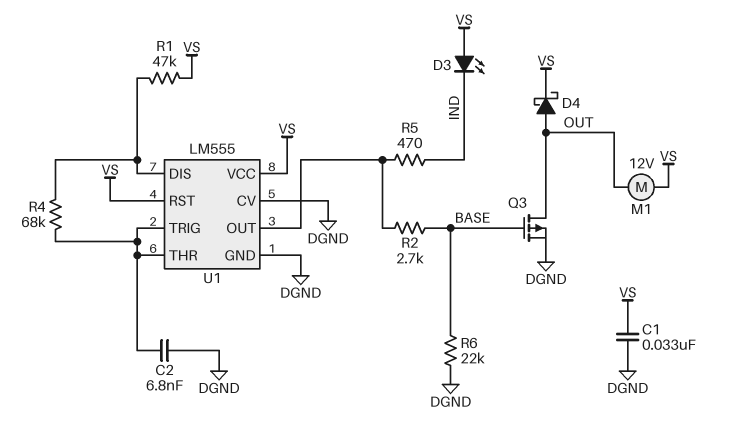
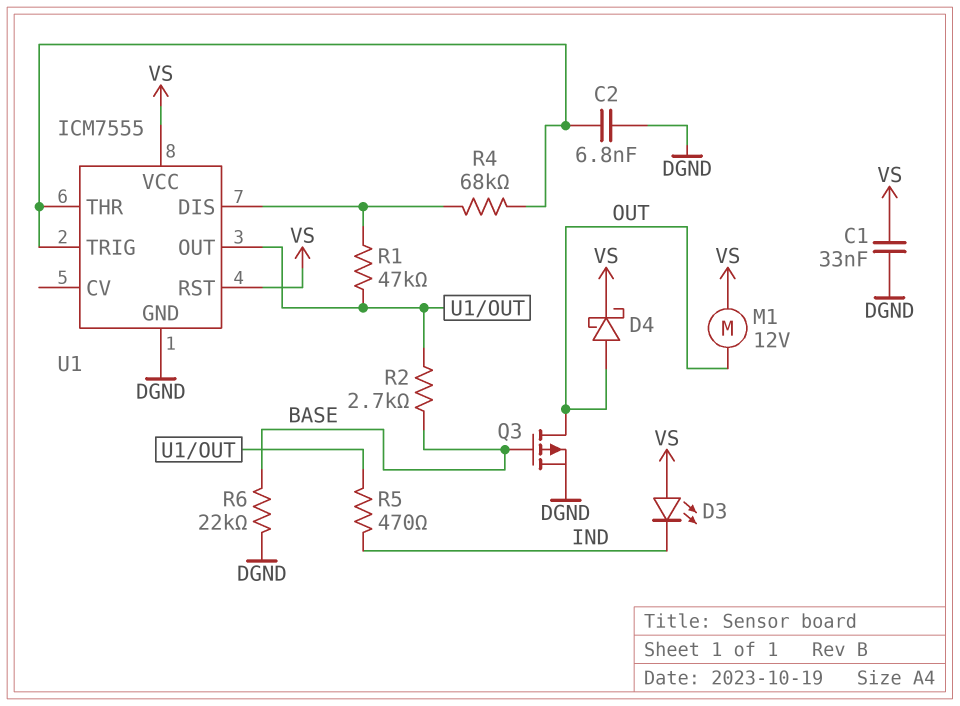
R1: 47k (U1/DIS, VS) -> 47k (U1/DIS, U1/OUT)
U1: LM555 -> ICM7555
U1 pin CV: DGND -> none

